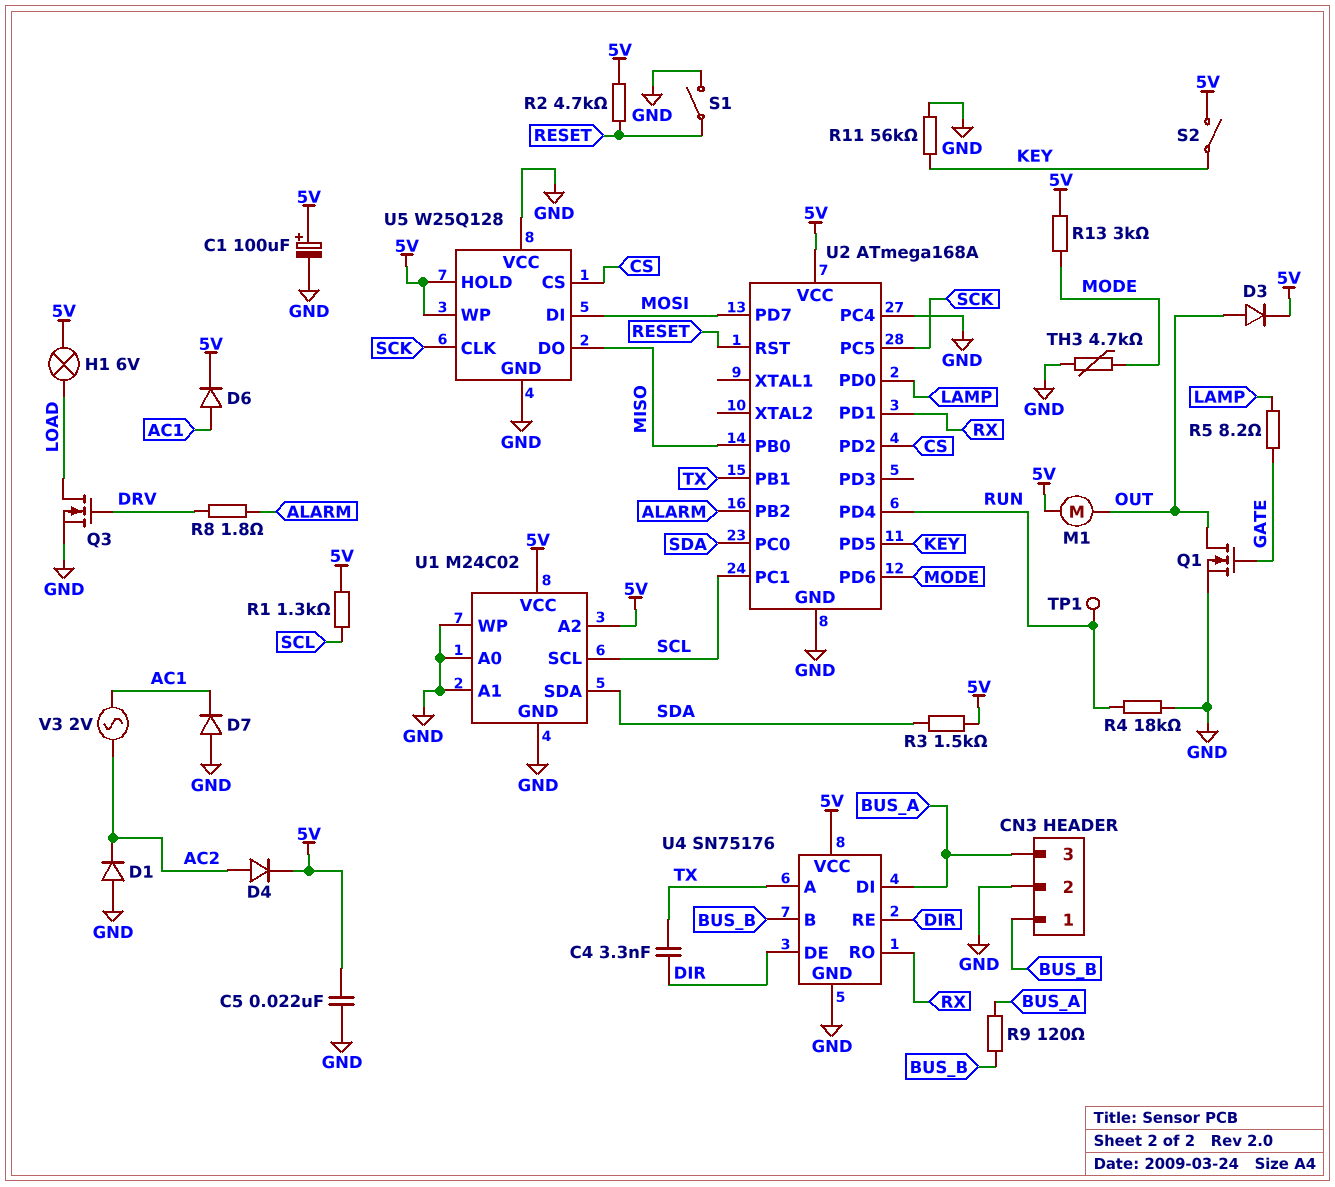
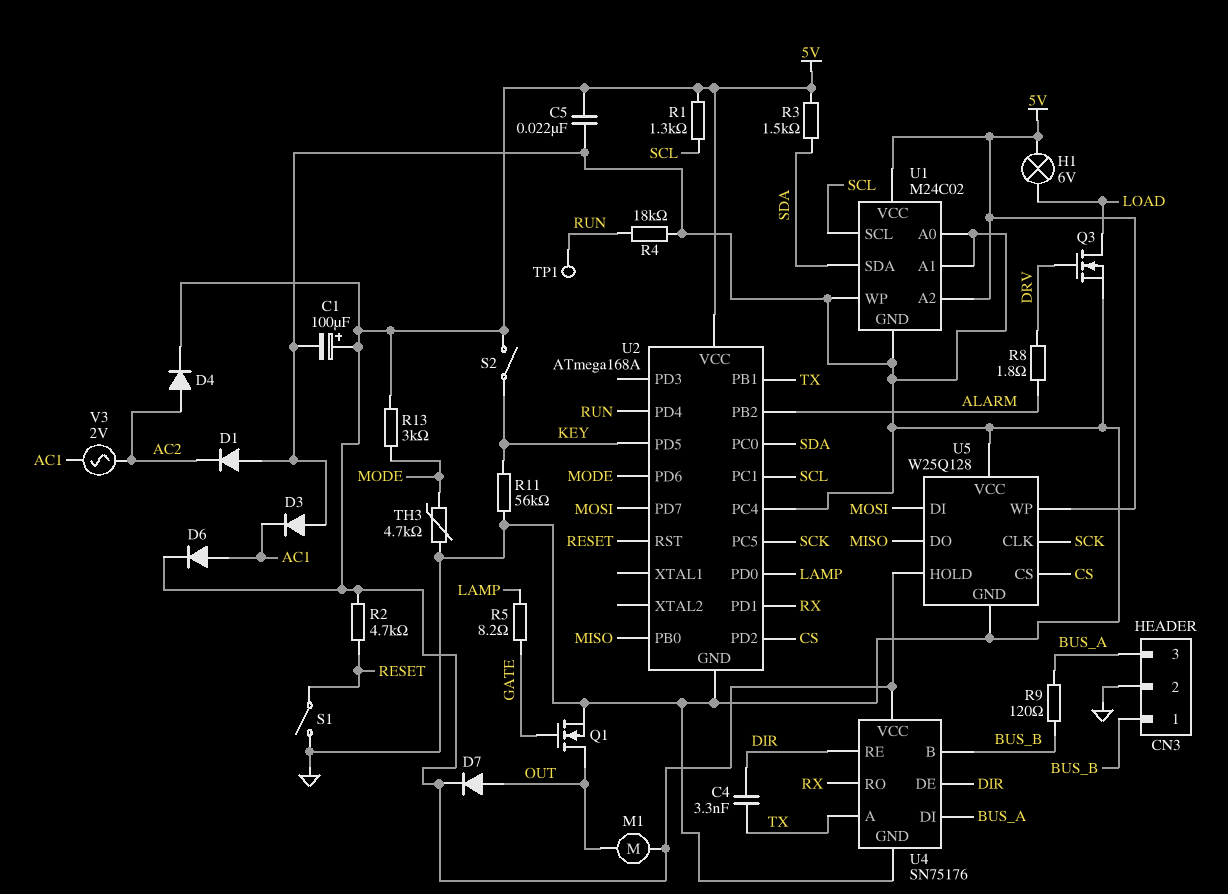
D3: diode (A OUT, K 5V) -> diode (A GND, K AC1)
D7: diode (A GND, K AC1) -> diode (A OUT, K 5V)

